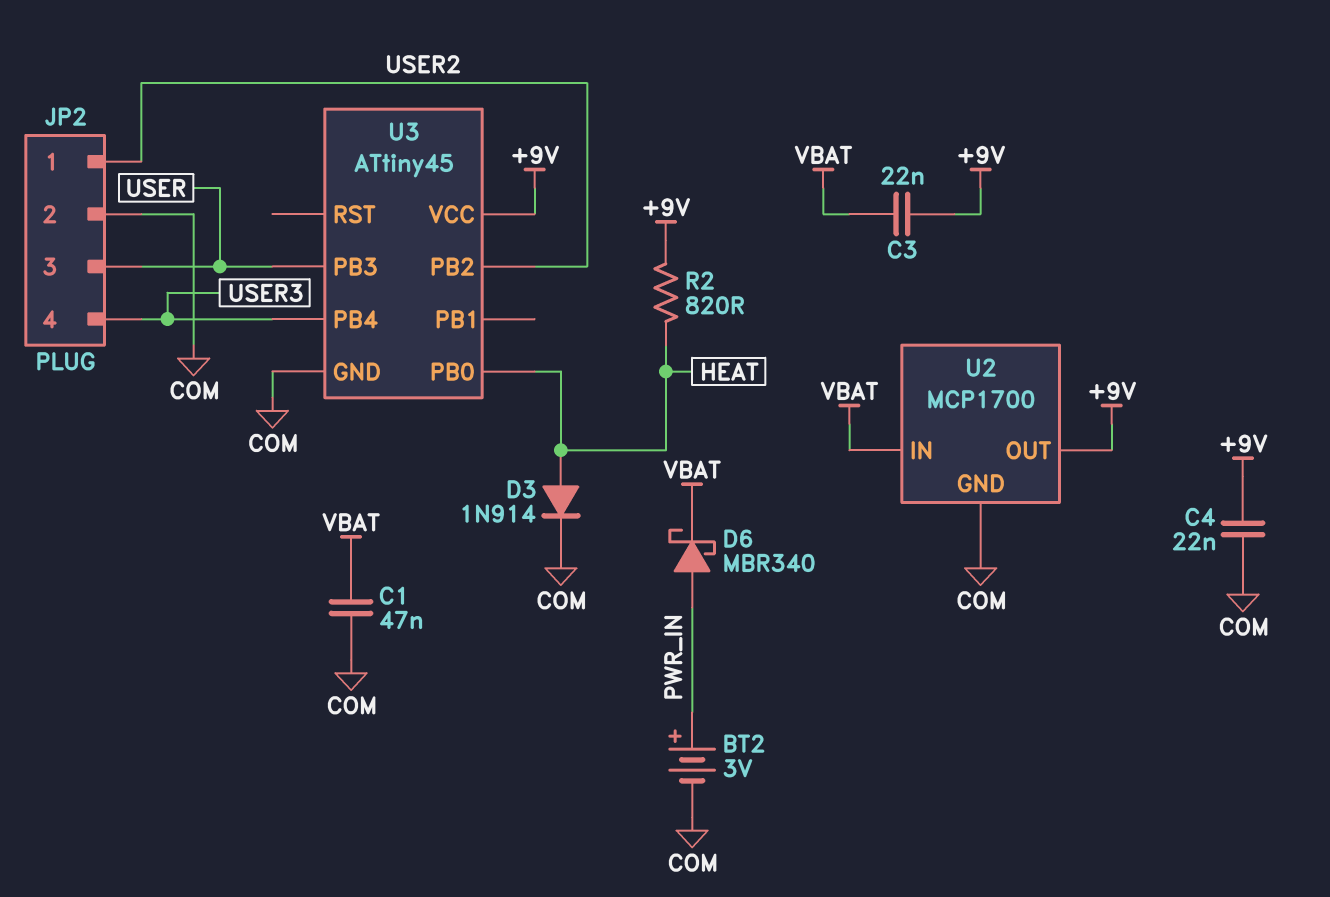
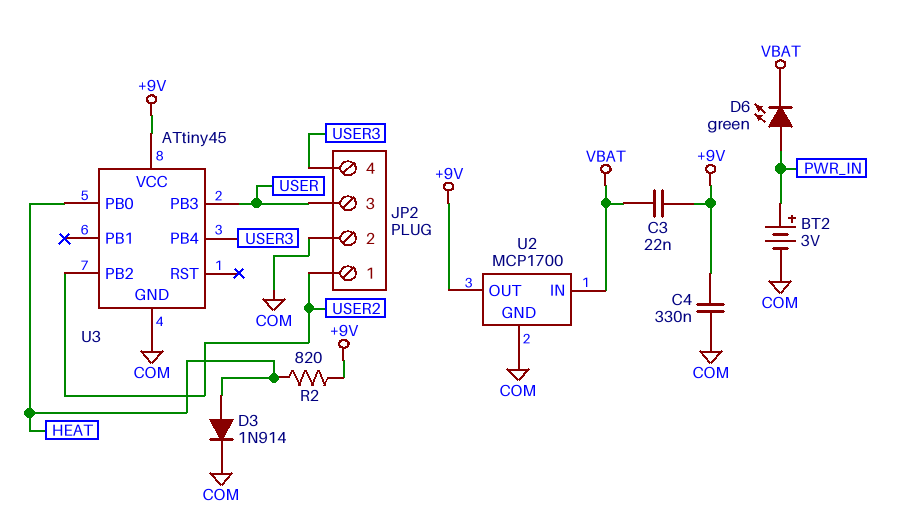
C1: 47nF (COM, VBAT) -> none
C4: 22nF (+9V, COM) -> 330nF (+9V, COM)
D6: schottky MBR340 (A PWR_IN, K VBAT) -> LED green (A PWR_IN, K VBAT)

